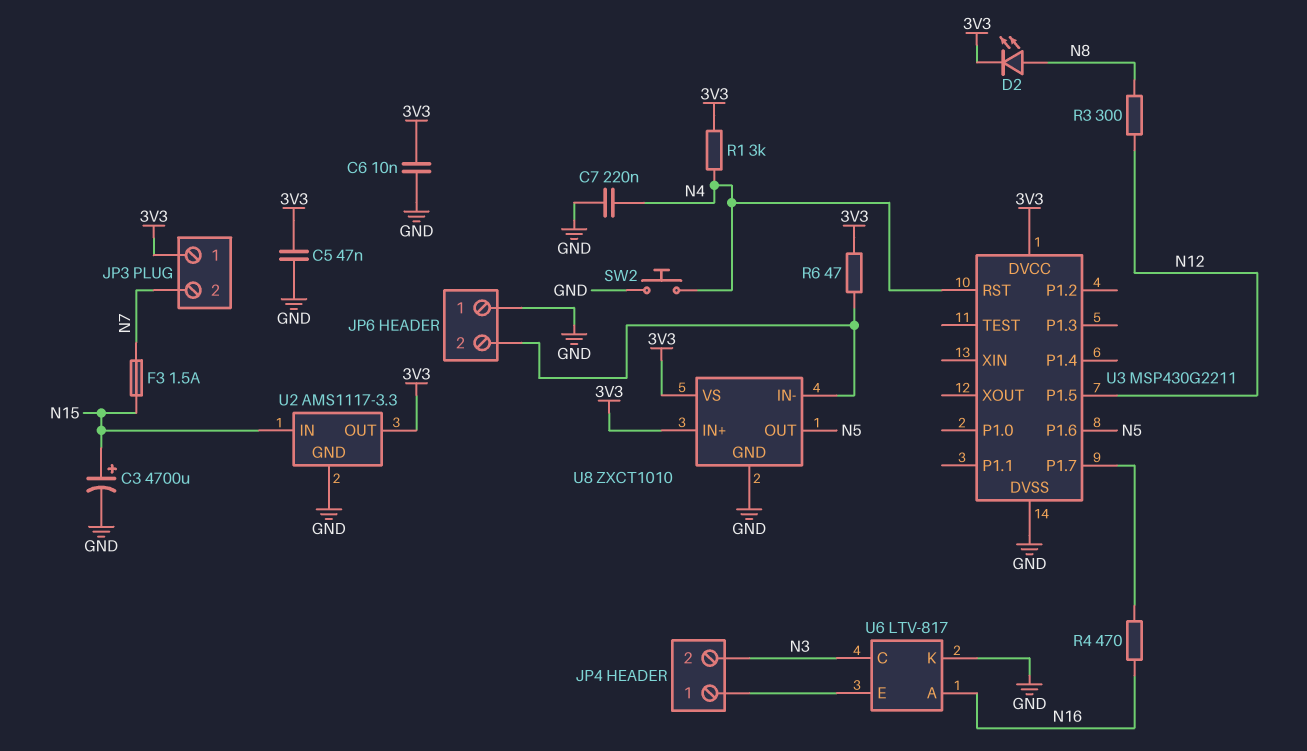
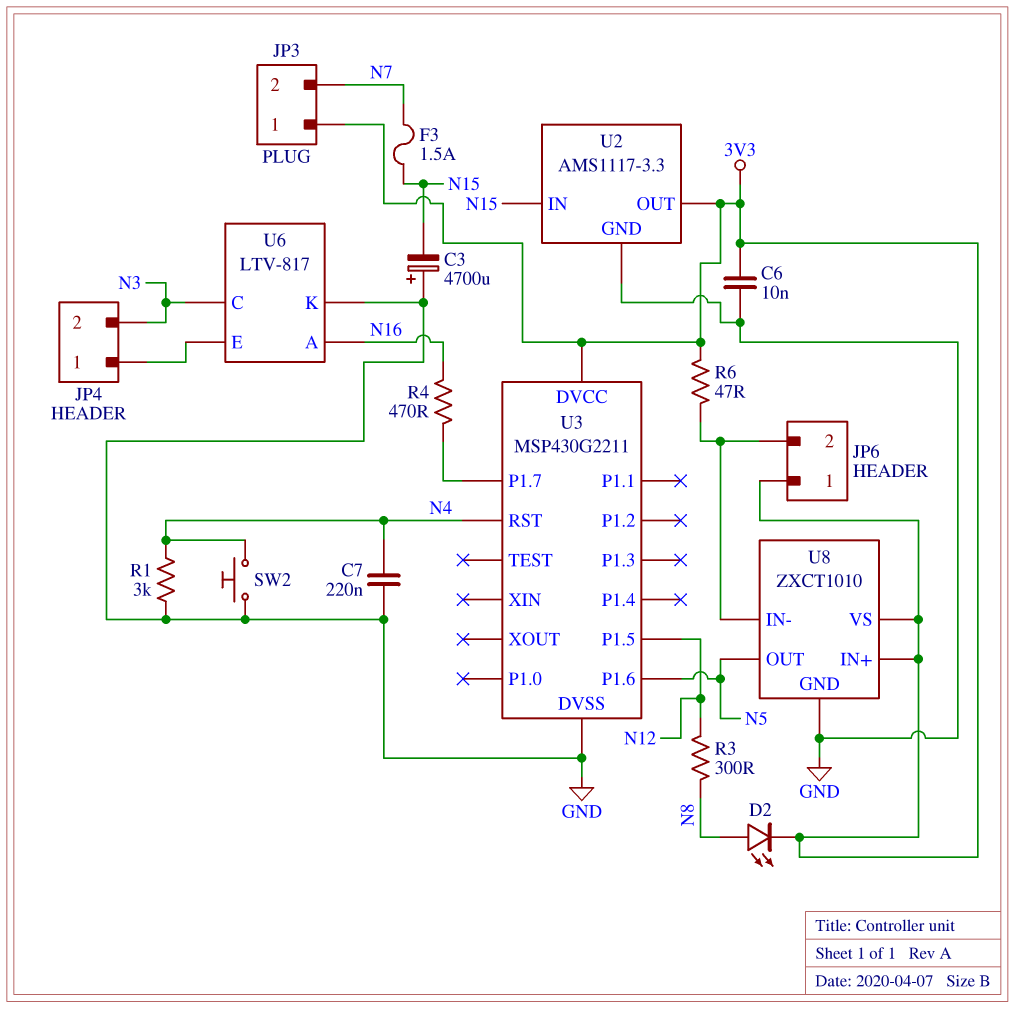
C3: 4700uF (plus N15, minus GND) -> 4700uF (plus GND, minus N15)
C5: 47nF (3V3, GND) -> none
JP6 pin 1: GND -> 3V3
R1: 3k (3V3, N4) -> 3k (GND, N4)

